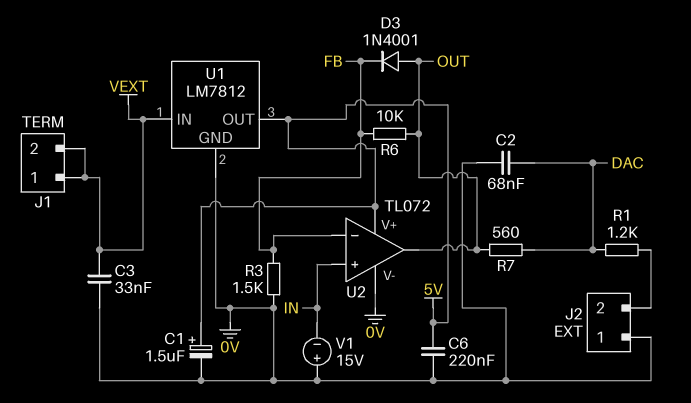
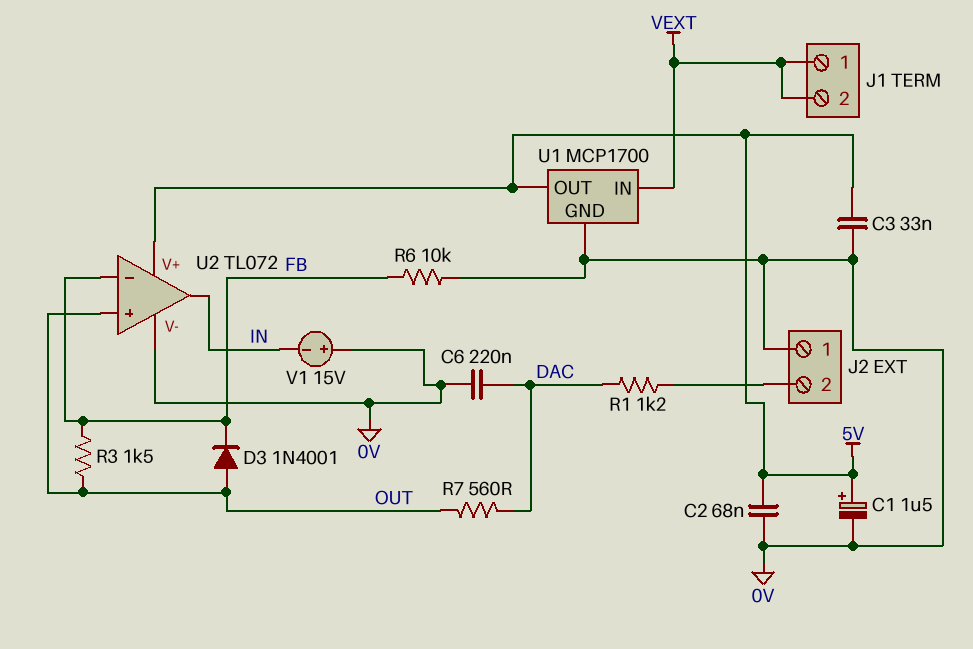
C2: 68nF (0V, DAC) -> 68nF (0V, 5V)
C3: 33nF (0V, VEXT) -> 33nF (0V, 5V)
C6: 220nF (0V, 5V) -> 220nF (0V, DAC)
R3: 1.5k (0V, FB) -> 1.5k (FB, OUT)
R6: 10k (FB, OUT) -> 10k (0V, FB)
U1: LM7812 -> MCP1700
U2 pin in+: IN -> OUT
U2 pin out: OUT -> IN

